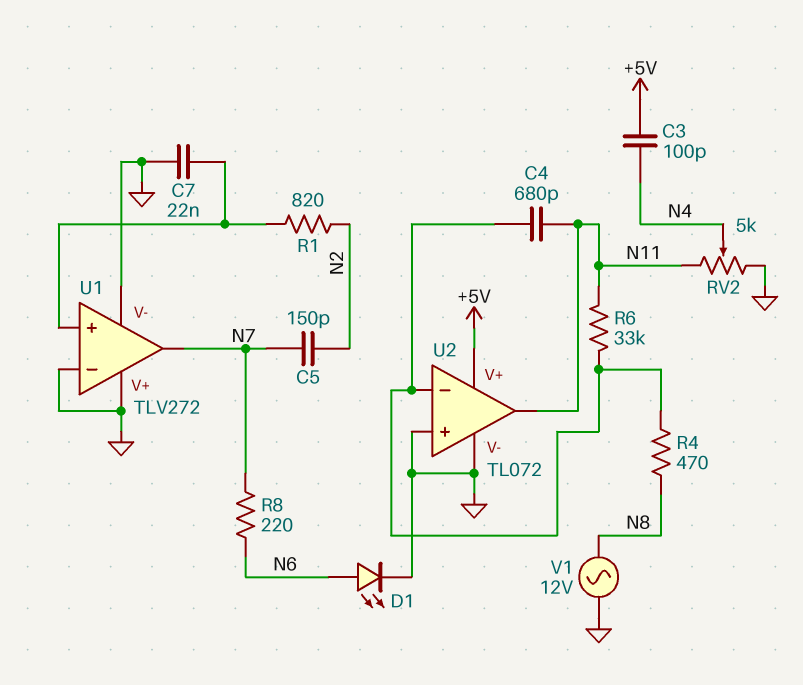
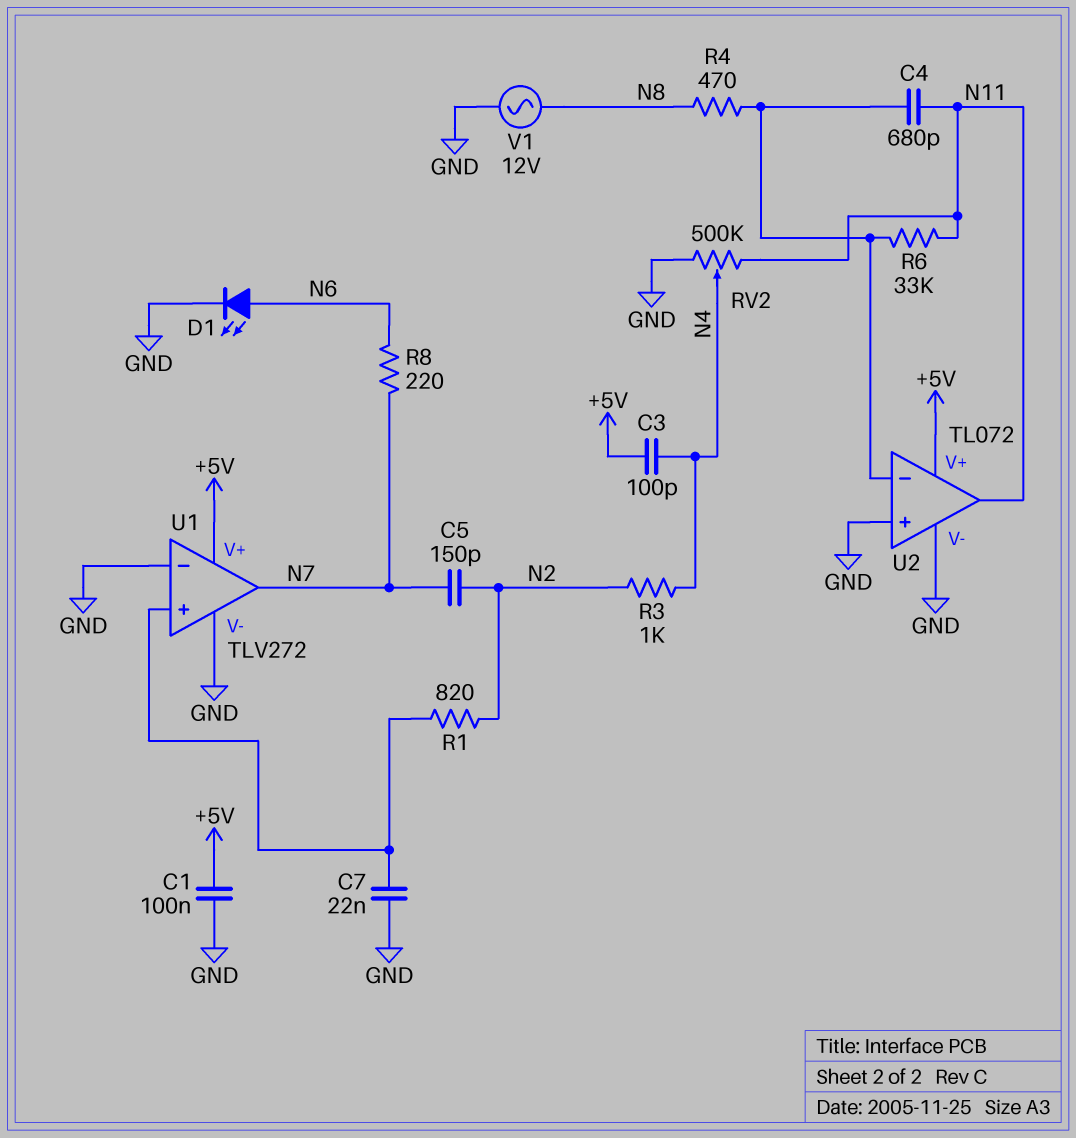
C1: none -> 100nF (+5V, GND)
R3: none -> 1k (N2, N4)
RV2: 5k (GND, N11, wiper N4) -> 500k (GND, N11, wiper N4)
U1 pin V+: GND -> +5V

